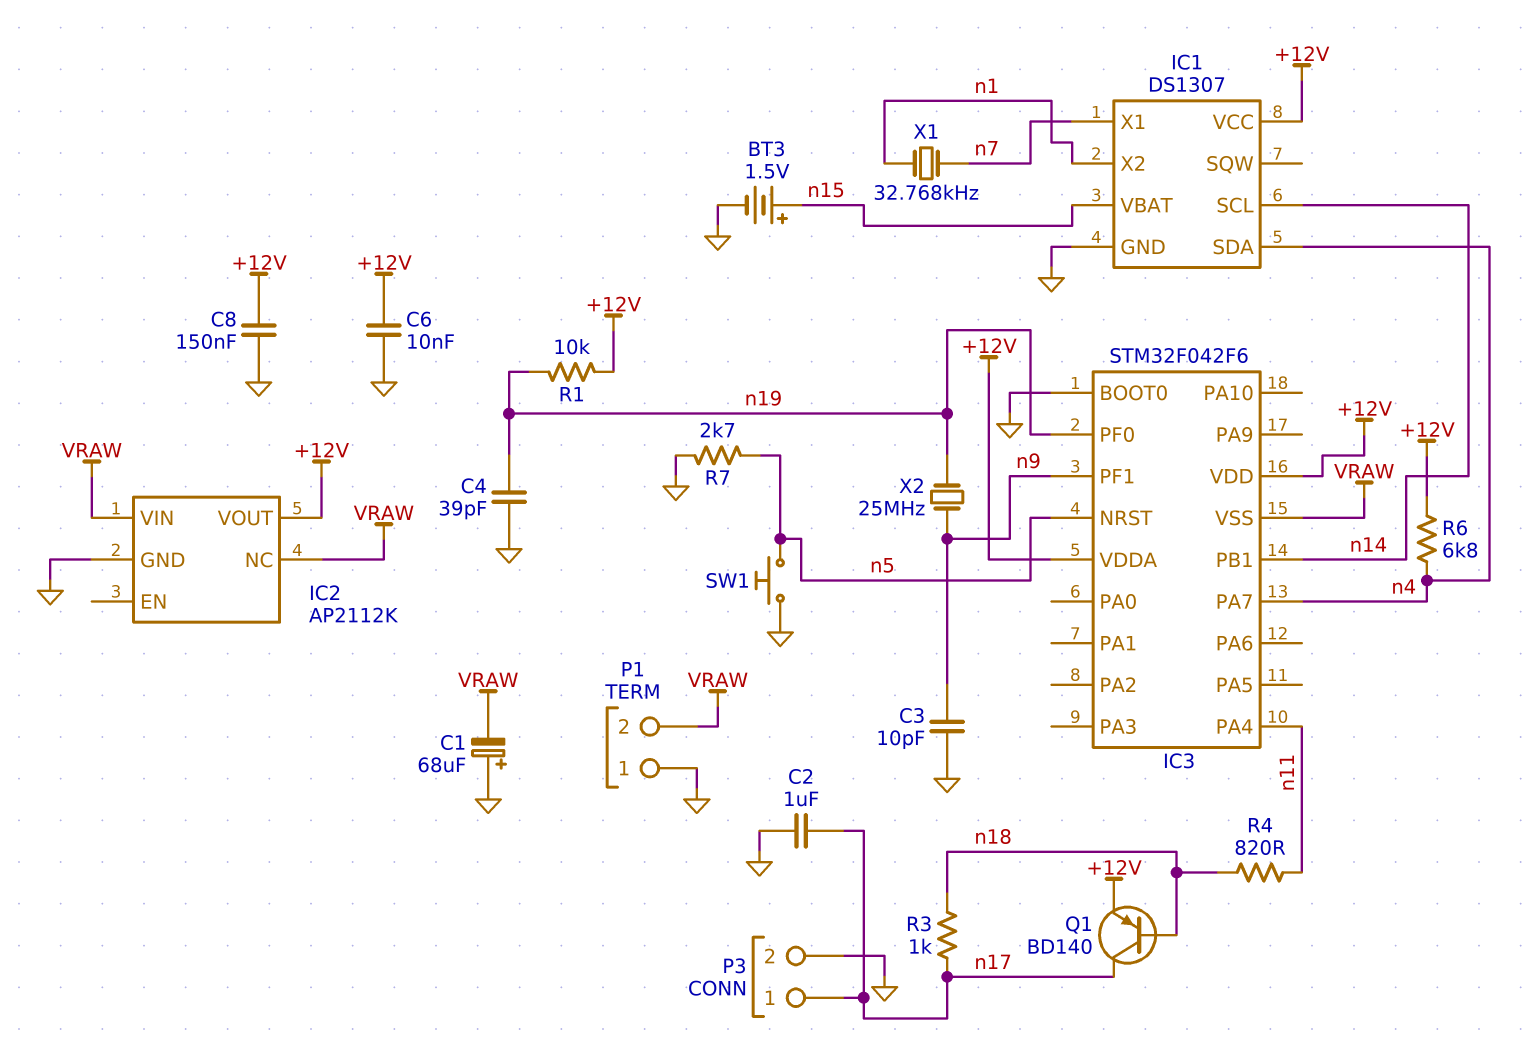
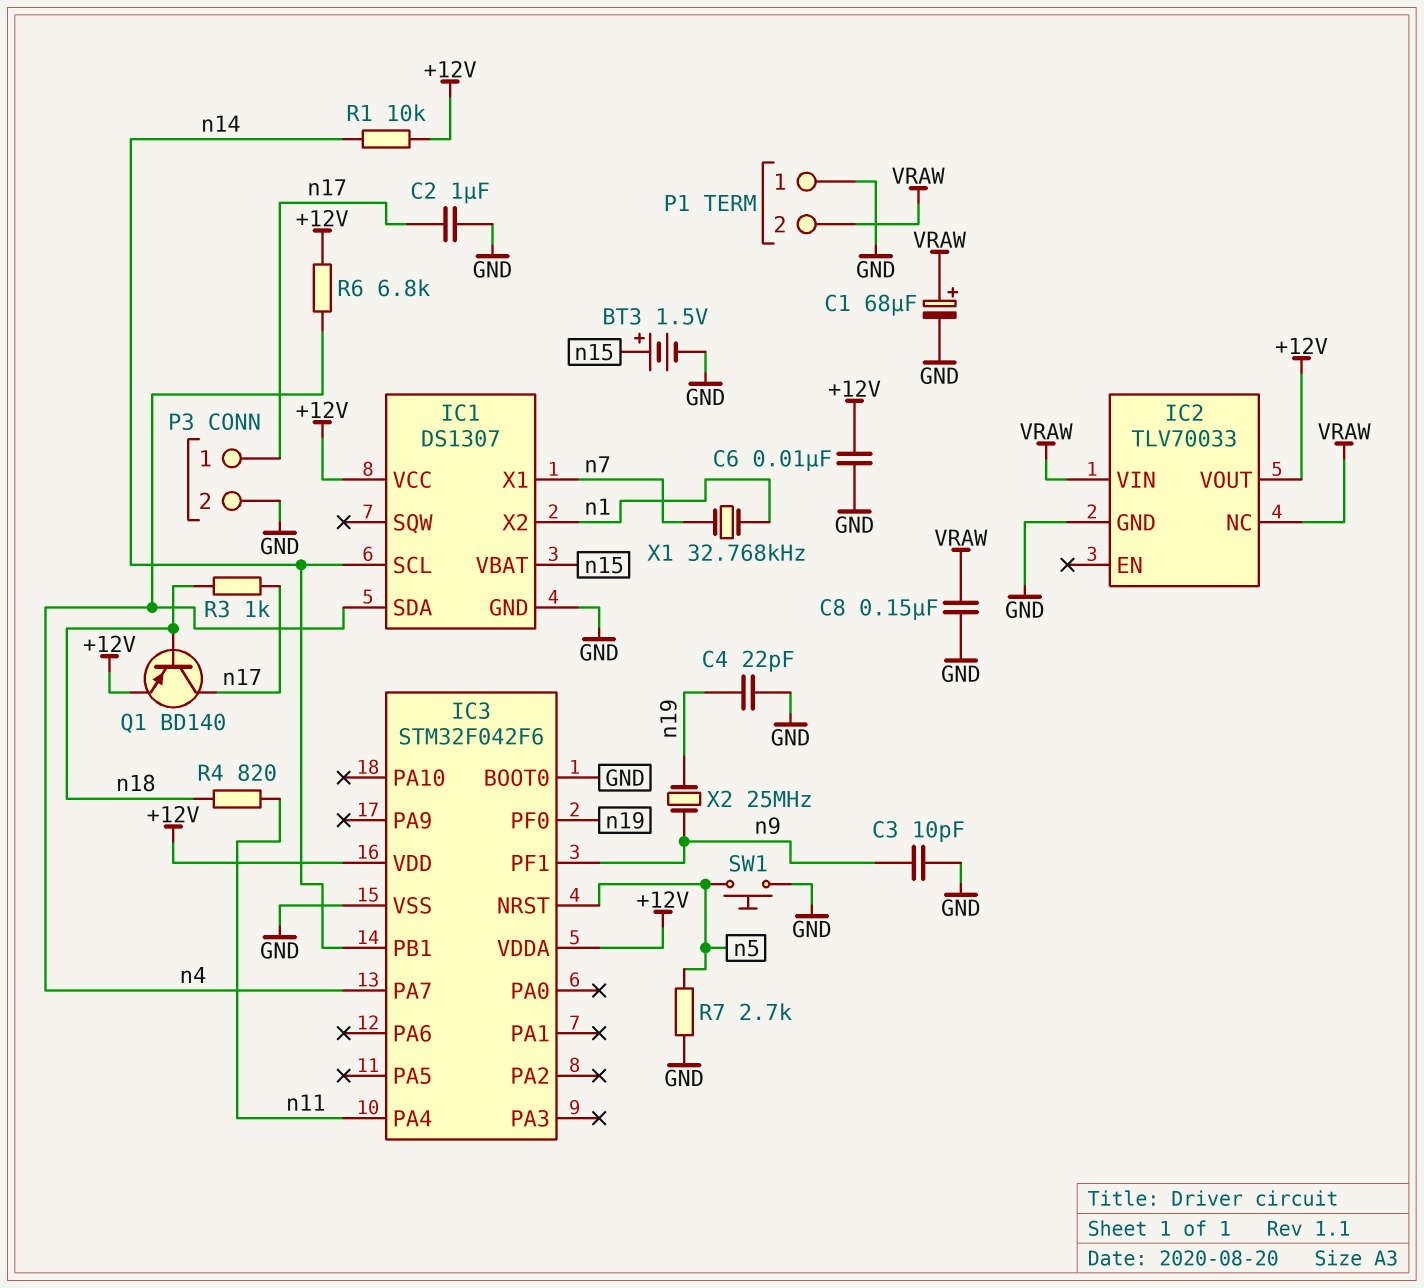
C1: 68uF (plus GND, minus VRAW) -> 68uF (plus VRAW, minus GND)
C4: 39pF (GND, n19) -> 22pF (GND, n19)
C8: 150nF (+12V, GND) -> 150nF (GND, VRAW)
IC2: AP2112K -> TLV70033
IC3 pin VSS: VRAW -> GND
R1: 10k (+12V, n19) -> 10k (+12V, n14)

